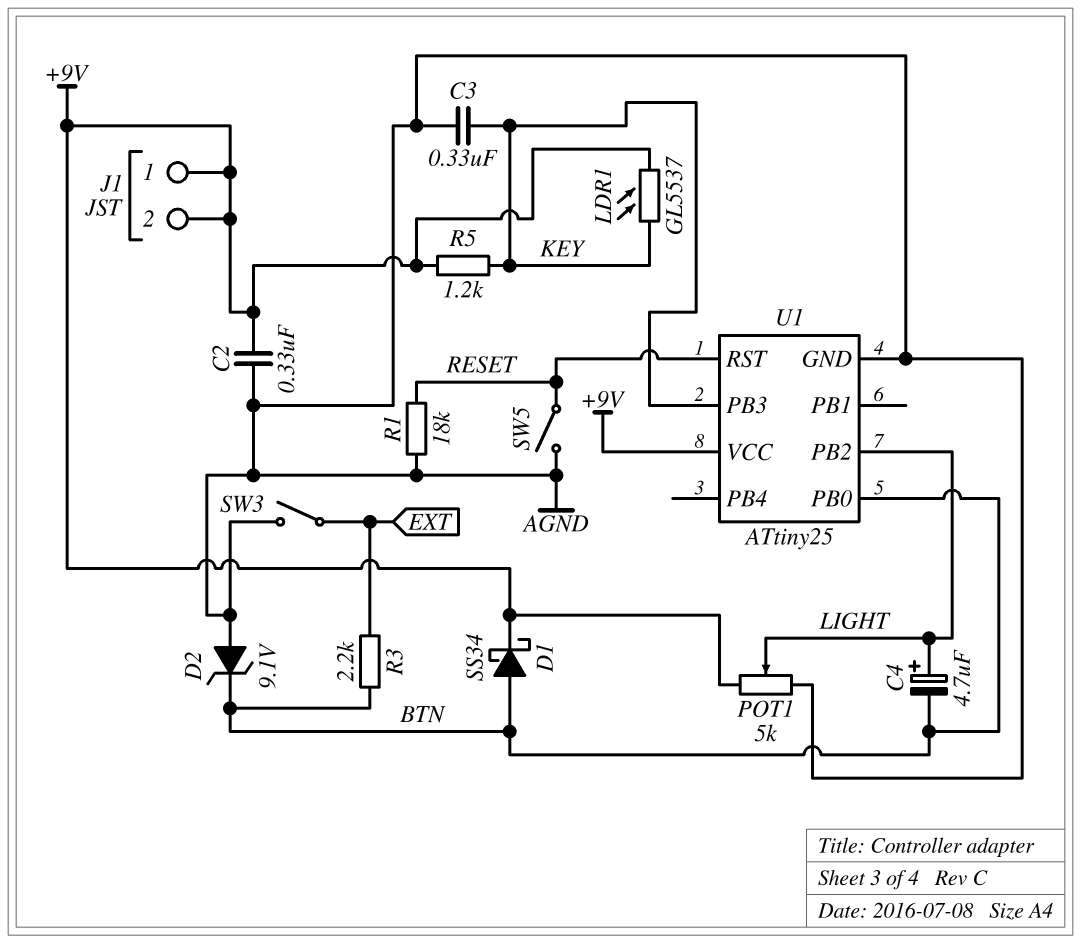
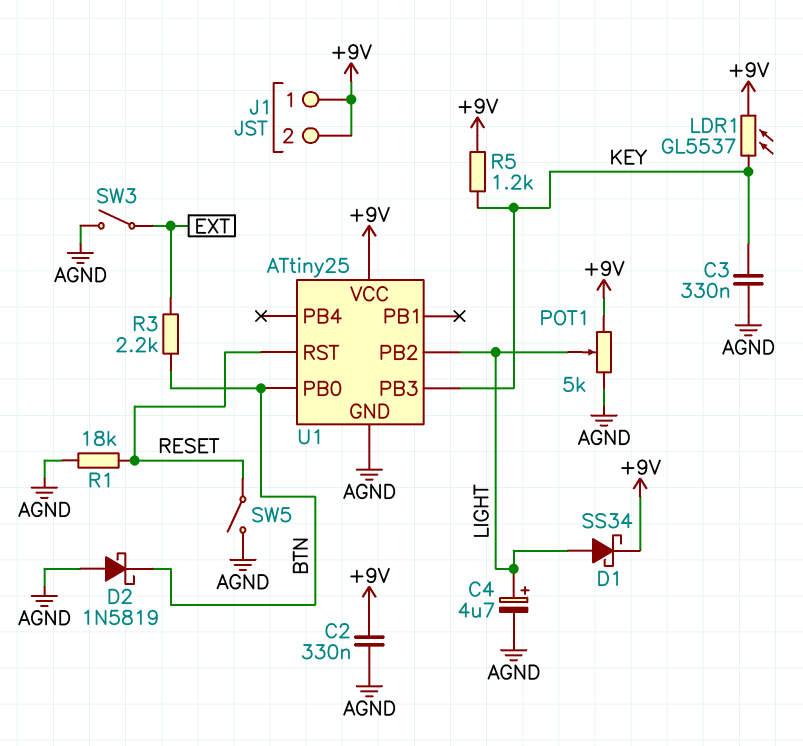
C4: 4.7uF (plus LIGHT, minus BTN) -> 4.7uF (plus LIGHT, minus AGND)
D1: schottky SS34 (A BTN, K +9V) -> schottky SS34 (A LIGHT, K +9V)
D2: zener 9.1V (A AGND, K BTN) -> schottky 1N5819 (A AGND, K BTN)

